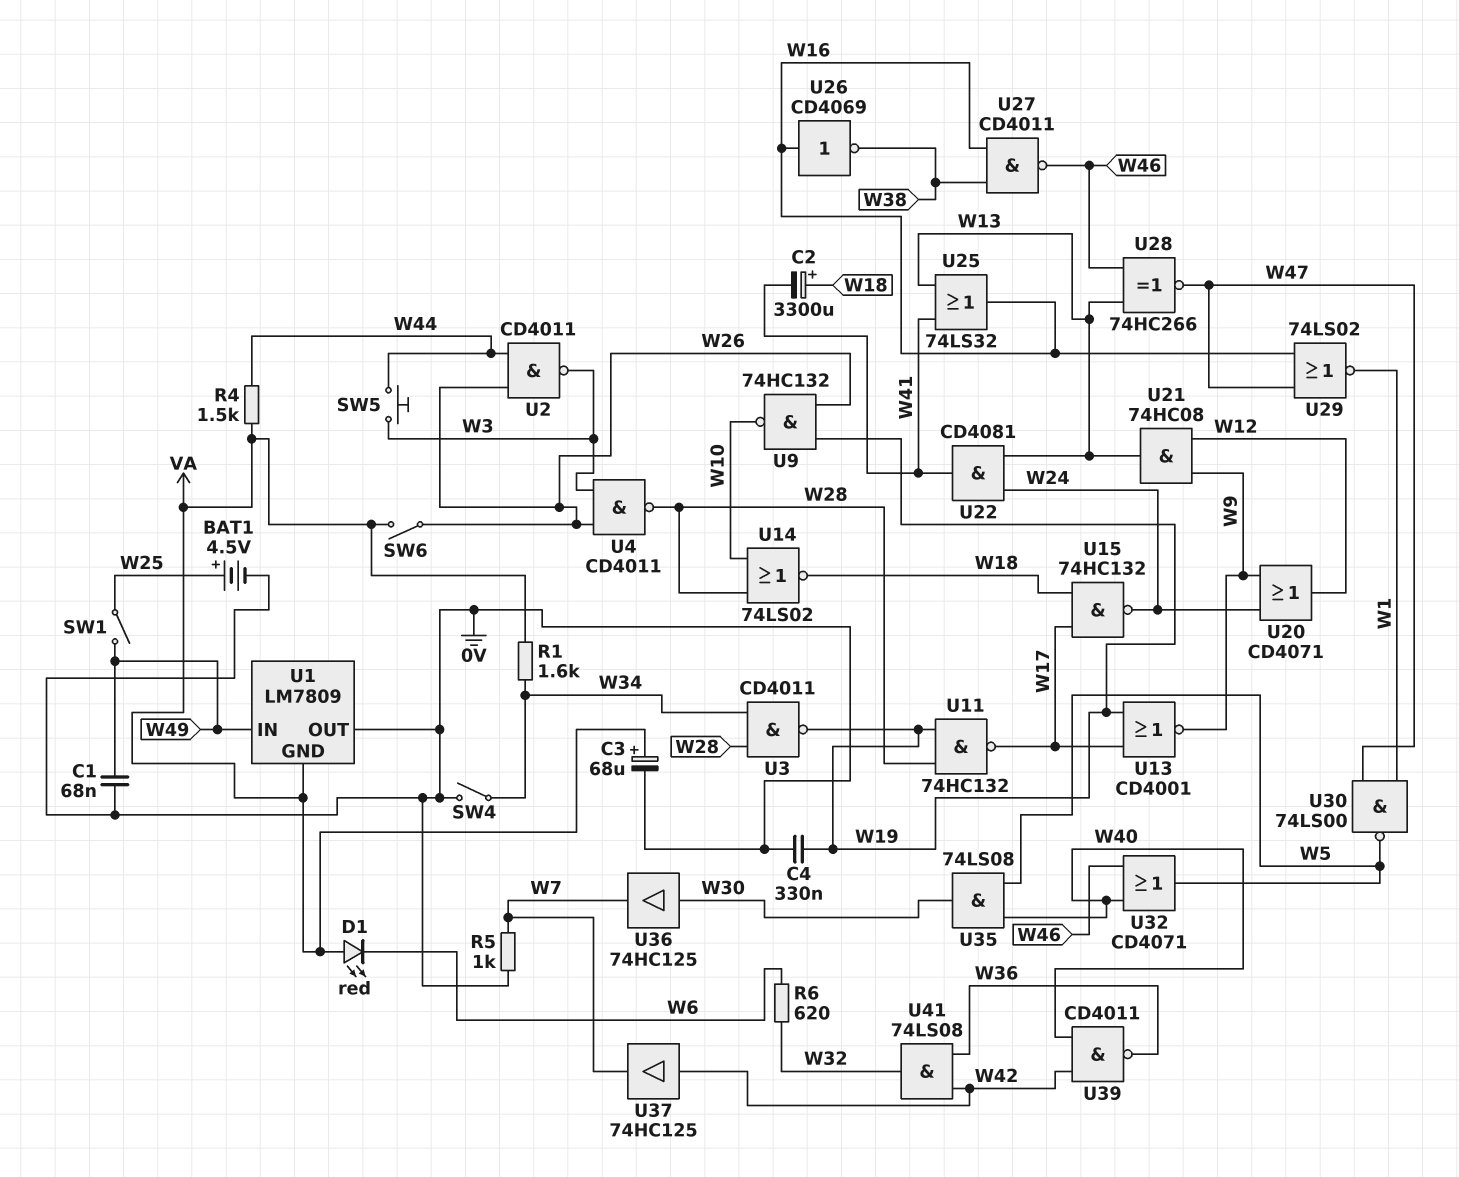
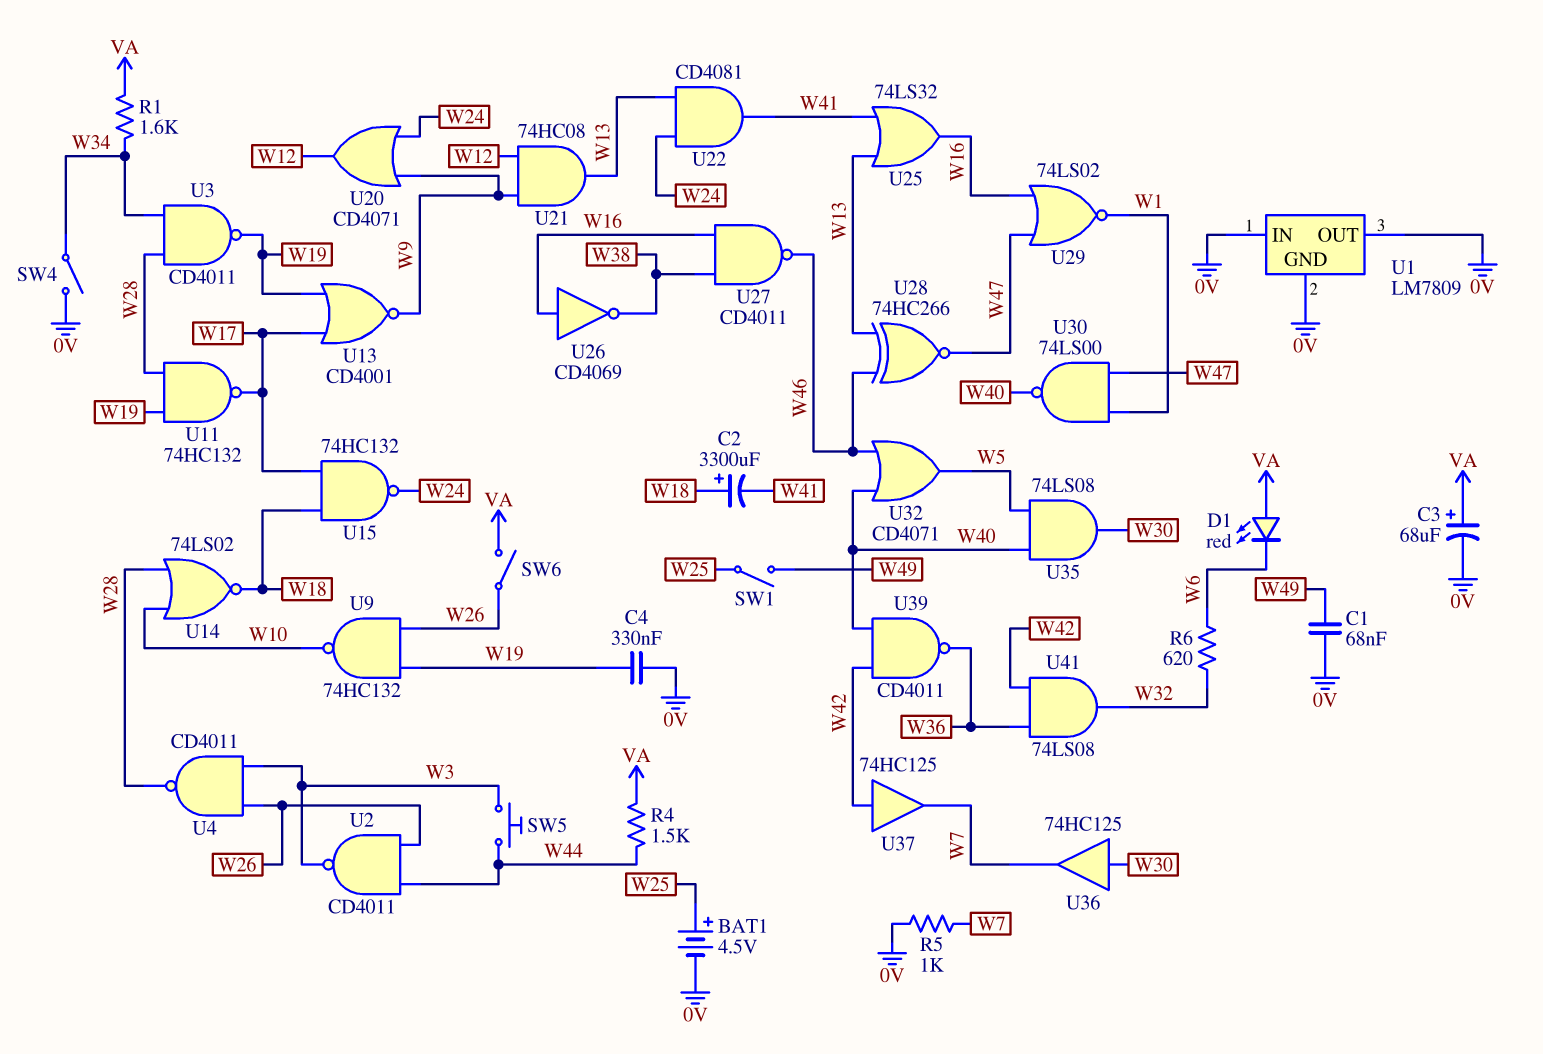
U1 pin GND: VA -> 0V
U1 pin IN: W49 -> 0V
U30: NAND 74LS00 (in W1, in W47, out W5) -> NAND 74LS00 (in W1, in W47, out W40)

